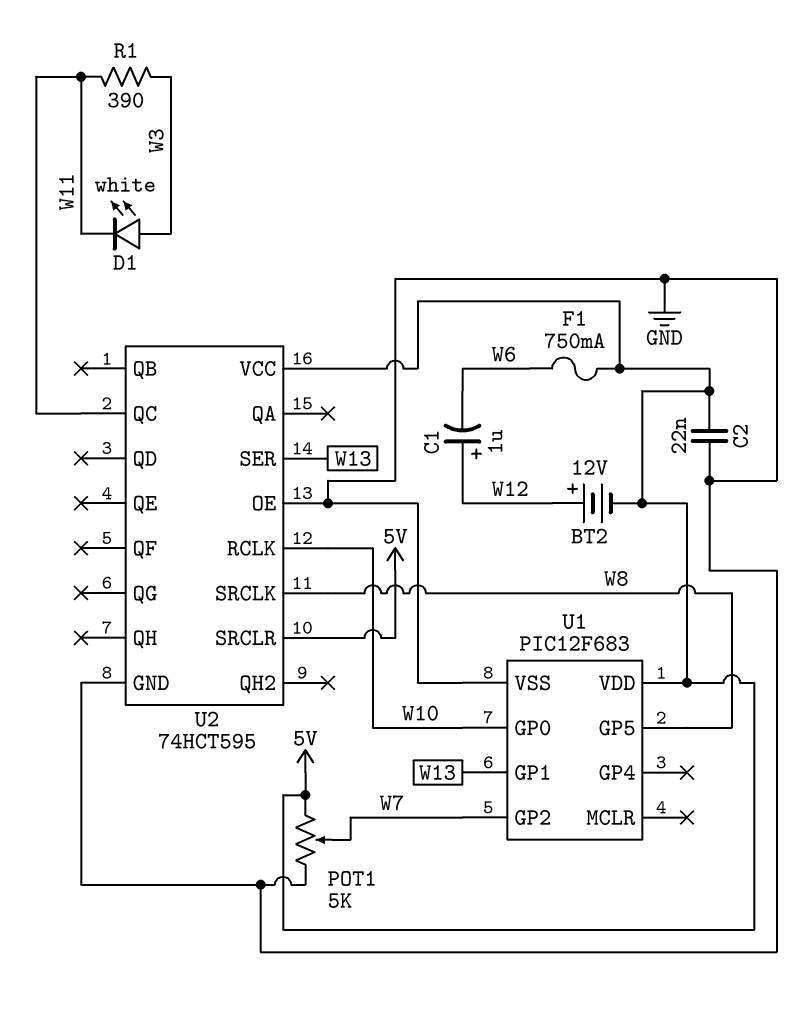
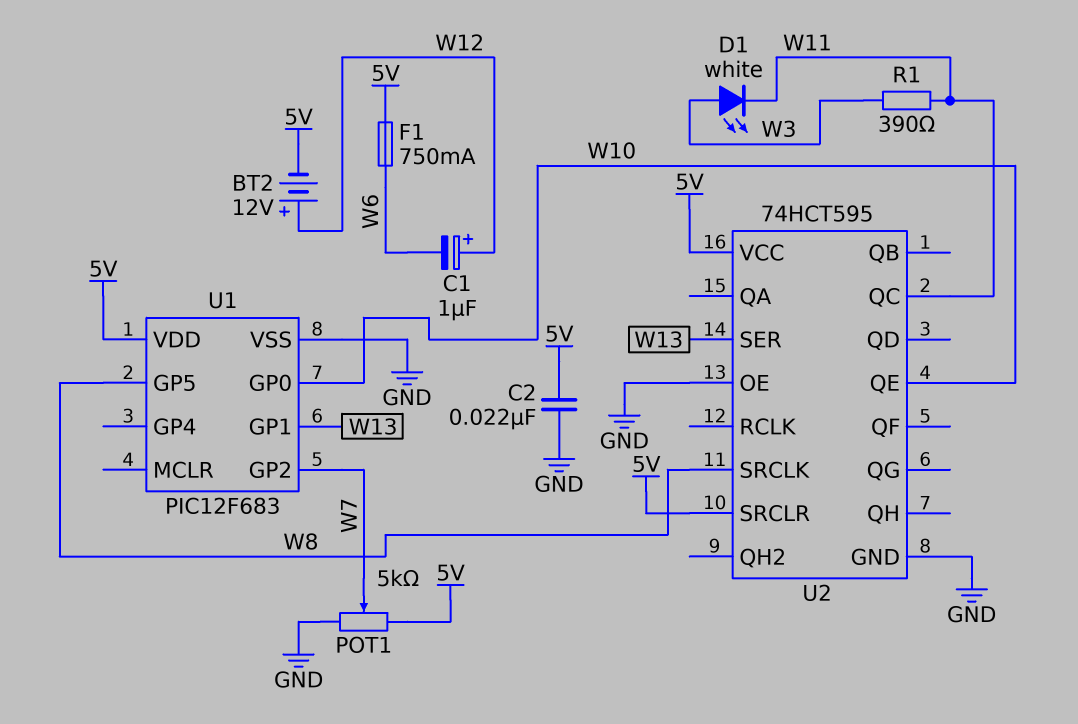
U2 pin QE: none -> W10
U2 pin RCLK: W10 -> none

